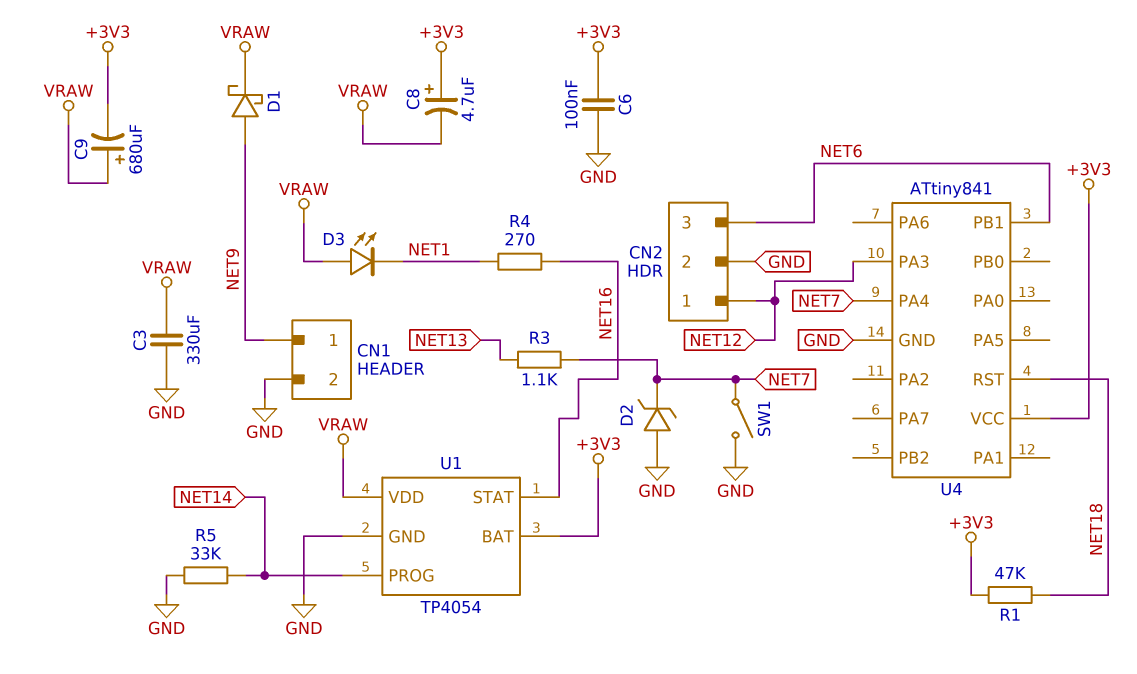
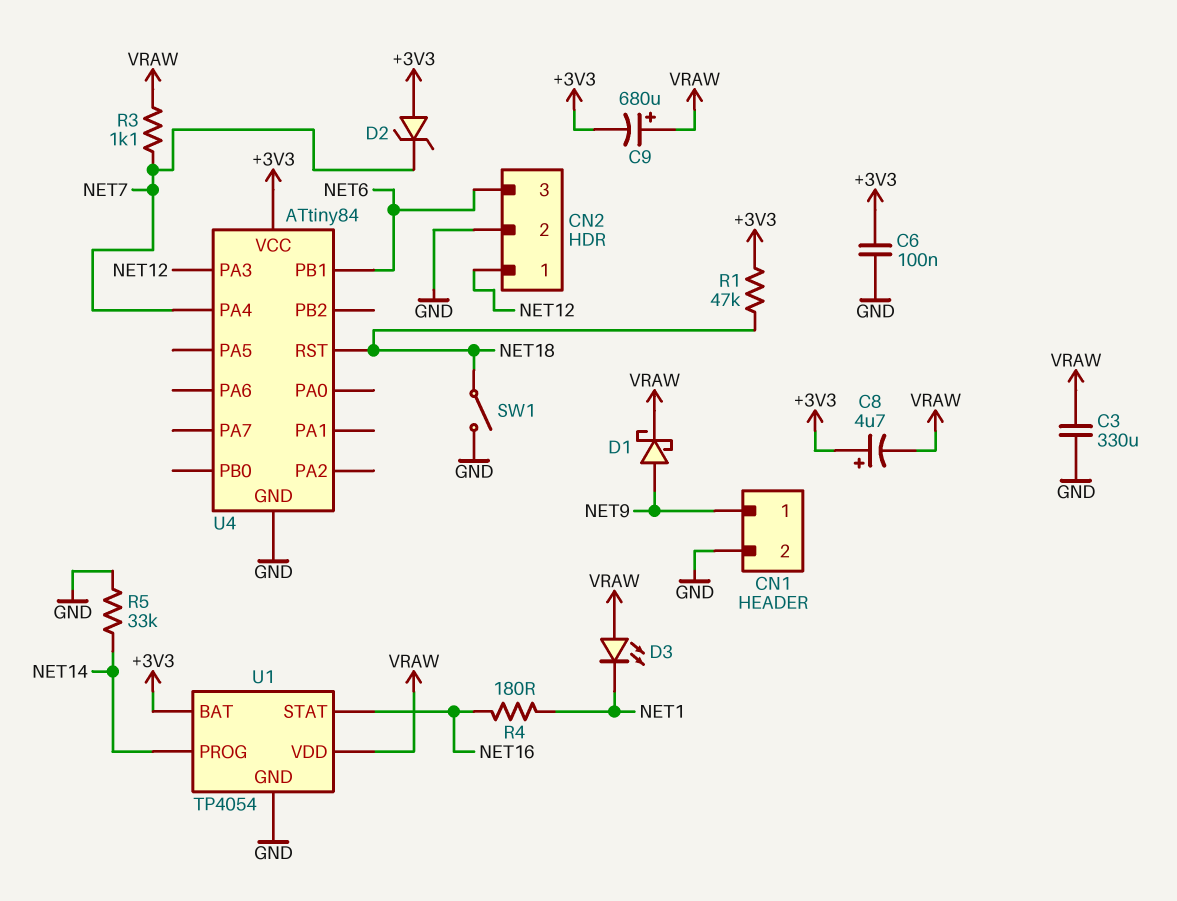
D2: zener (A GND, K NET7) -> zener (A +3V3, K NET7)
R3: 1.1k (NET7, NET13) -> 1.1k (NET7, VRAW)
R4: 270 (NET1, NET16) -> 180 (NET1, NET16)
SW1: switch (GND, NET7) -> switch (GND, NET18)
U4: ATtiny841 -> ATtiny84

